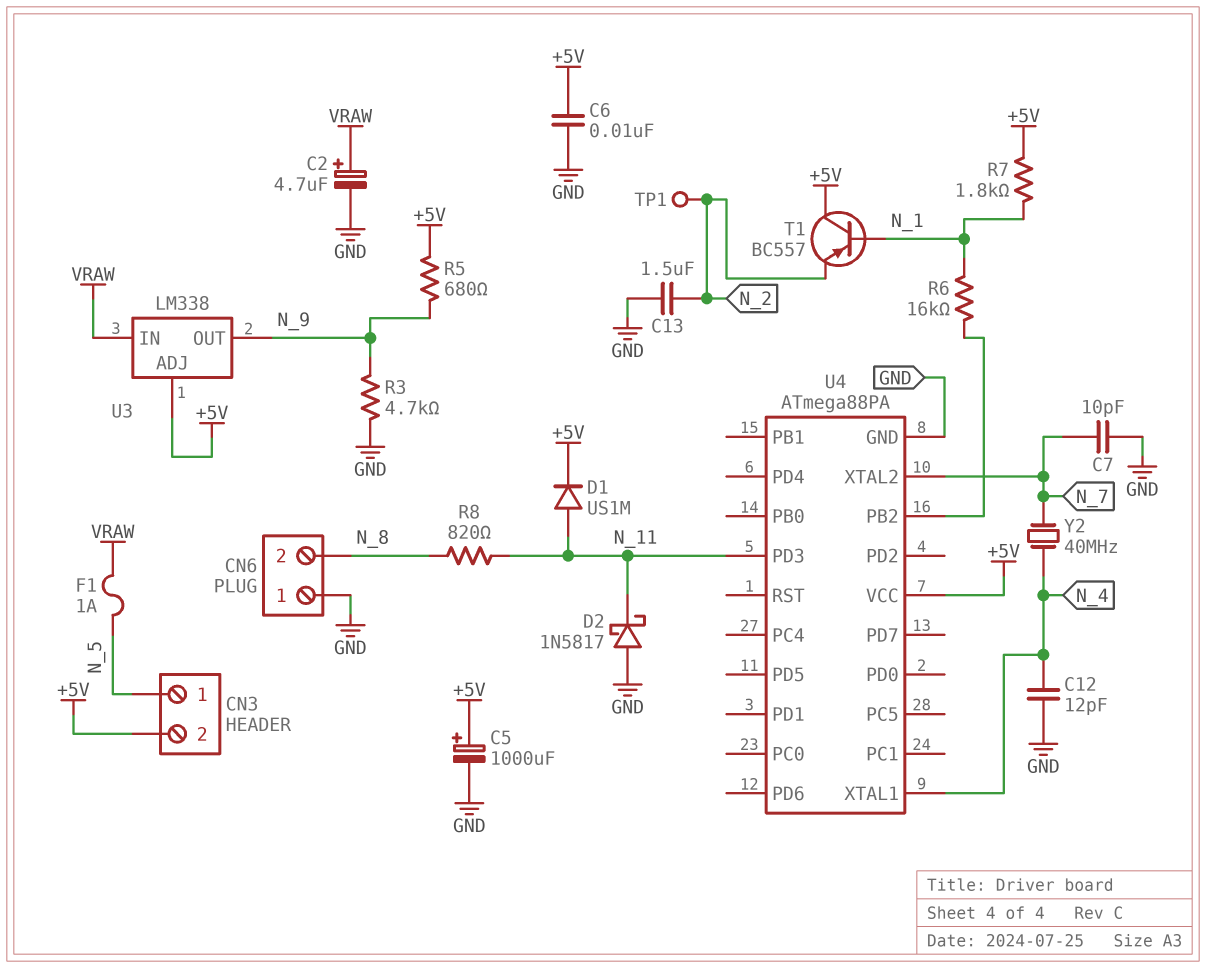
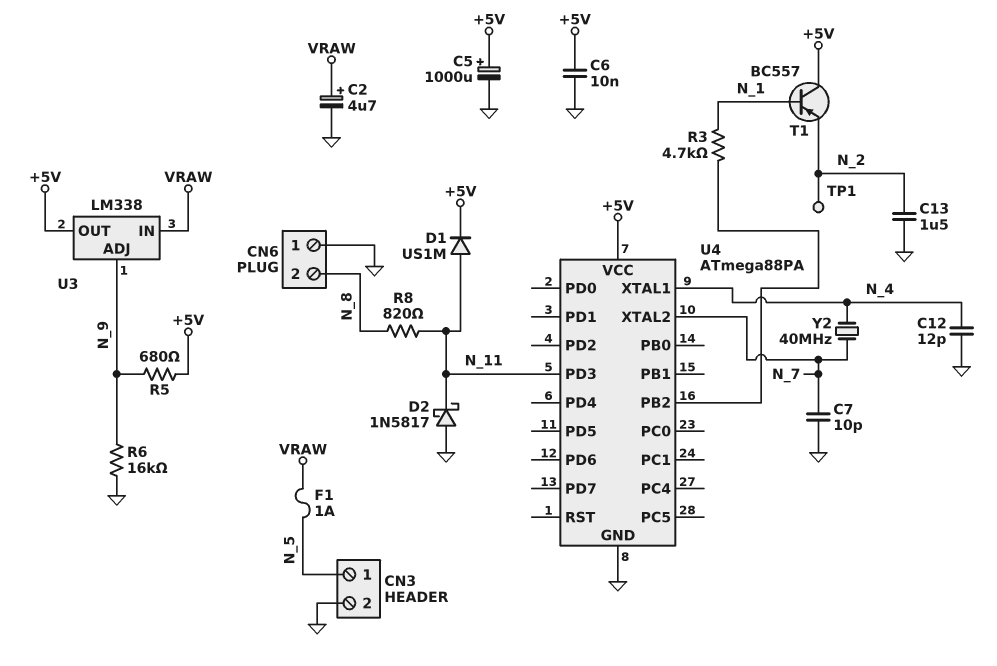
CN3 pin 2: +5V -> GND
R3: 4.7k (GND, N_9) -> 4.7k (N_1, U4/PB2)
R6: 16k (N_1, U4/PB2) -> 16k (GND, N_9)
R7: 1.8k (+5V, N_1) -> none
U3 pin ADJ: +5V -> N_9
U3 pin OUT: N_9 -> +5V

